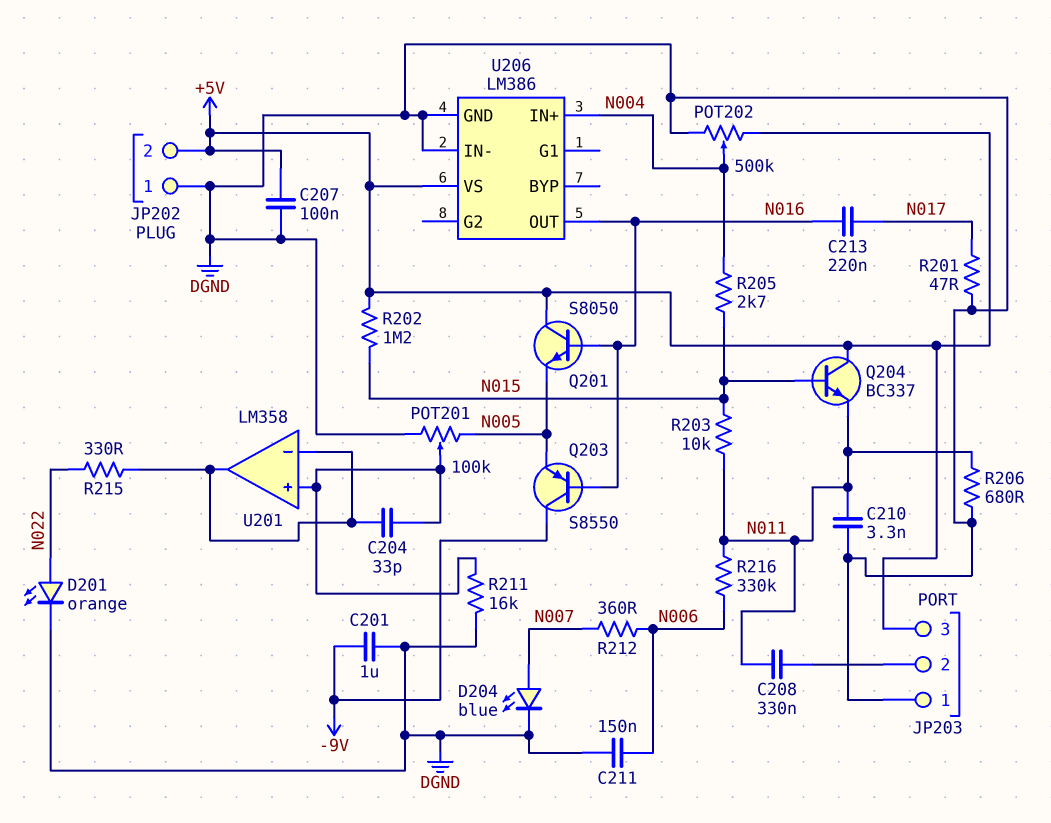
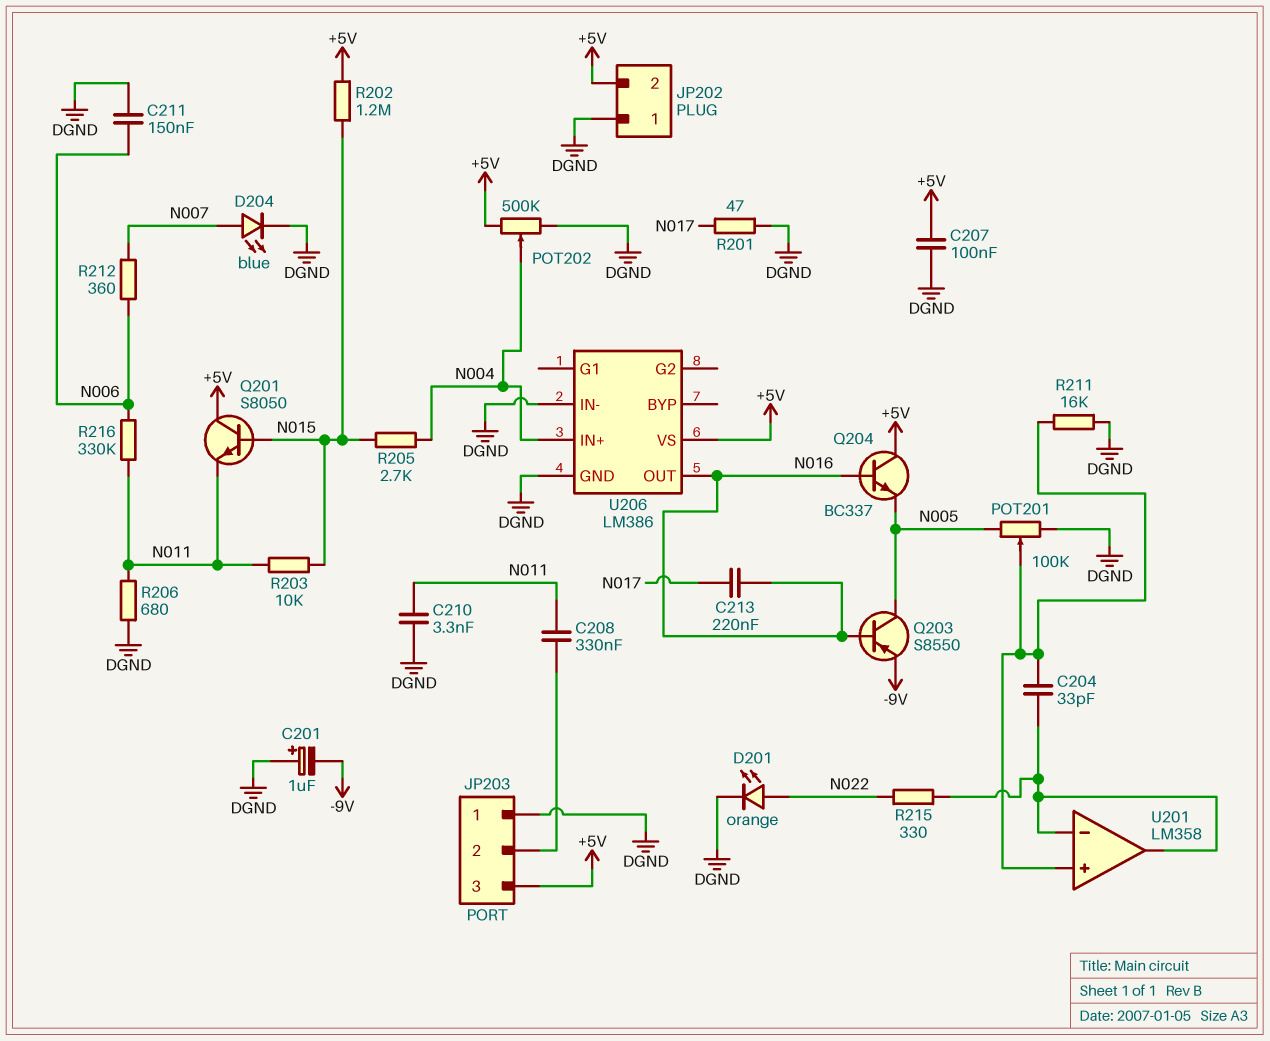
C201: 1uF (-9V, DGND) -> 1uF (plus DGND, minus -9V)
Q201: NPN S8050 (B N016, C +5V, E N005) -> NPN S8050 (B N015, C +5V, E N011)
Q203: PNP S8550 (B N016, C -9V, E N005) -> PNP S8550 (B N016, C N005, E -9V)
Q204: NPN BC337 (B N015, C +5V, E N011) -> NPN BC337 (B N016, C +5V, E N005)

